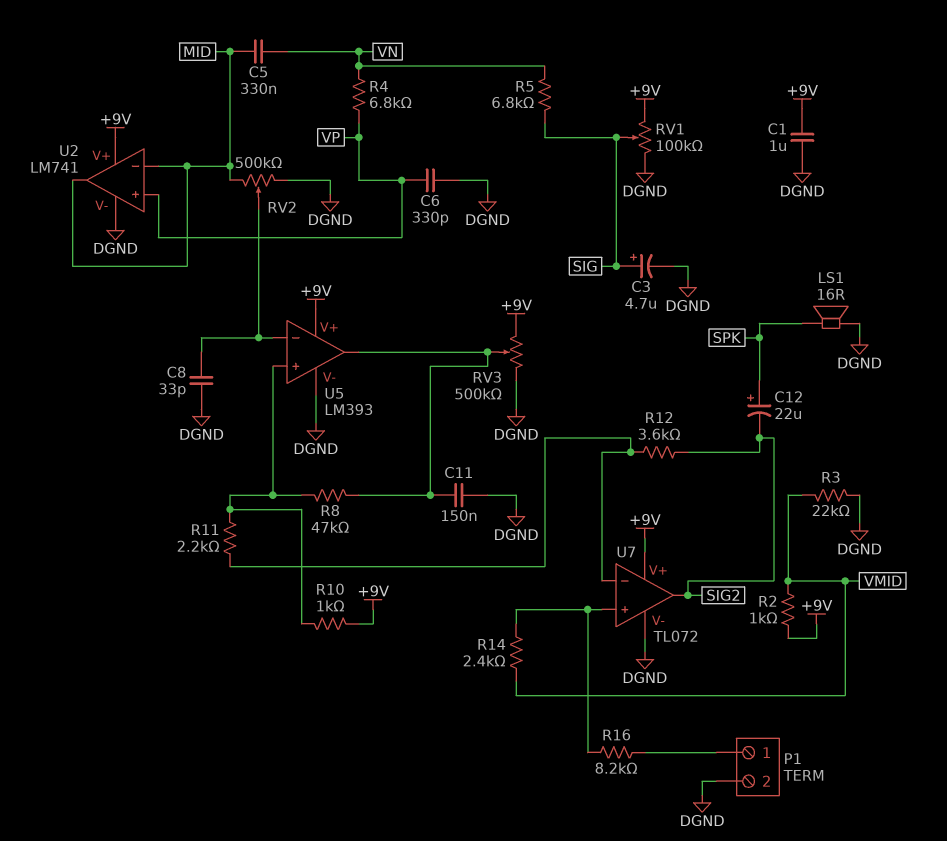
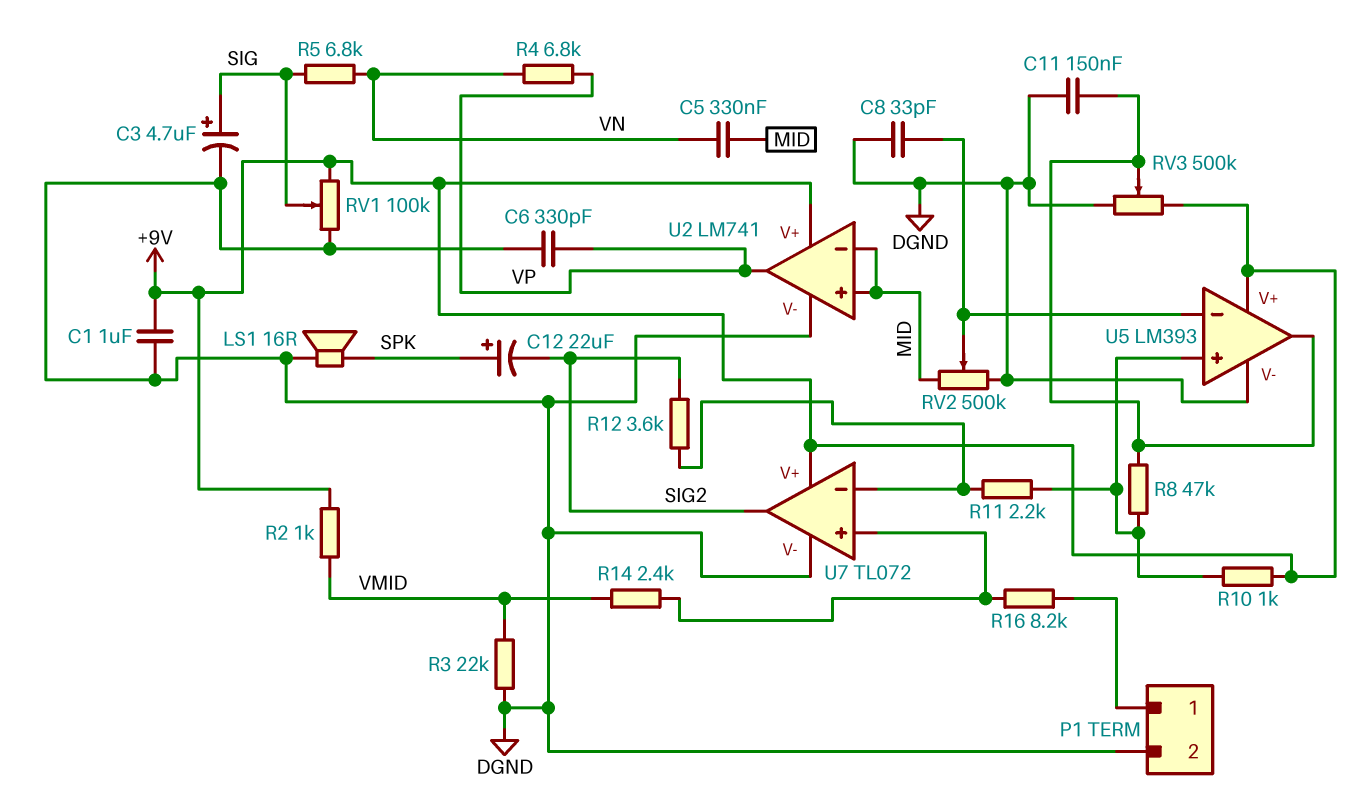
U2 pin in+: VP -> MID
U2 pin out: MID -> VP

